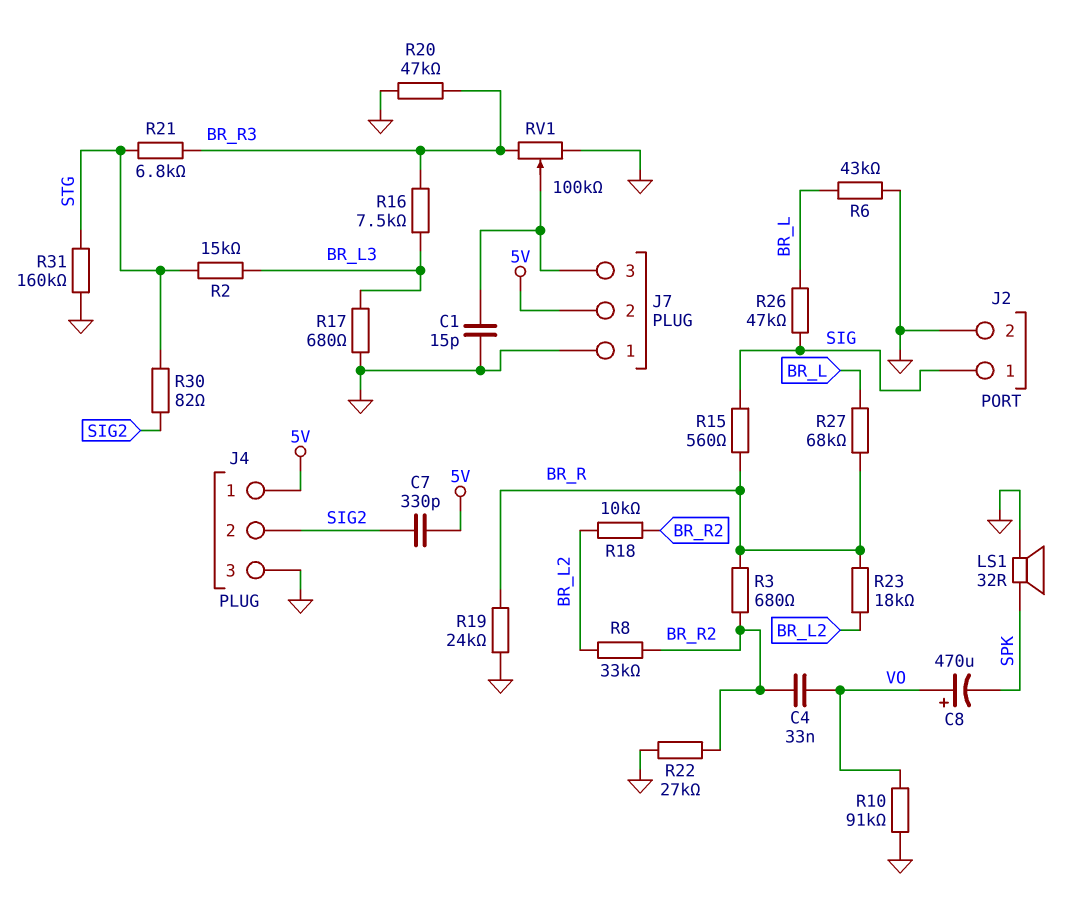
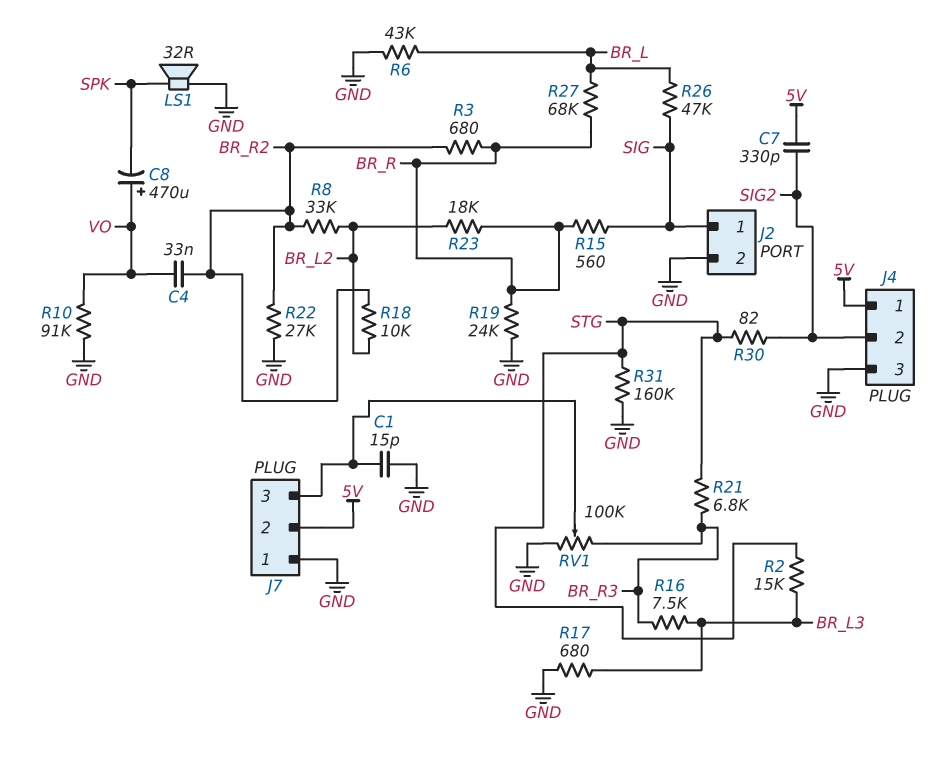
R20: 47k (BR_R3, GND) -> none

